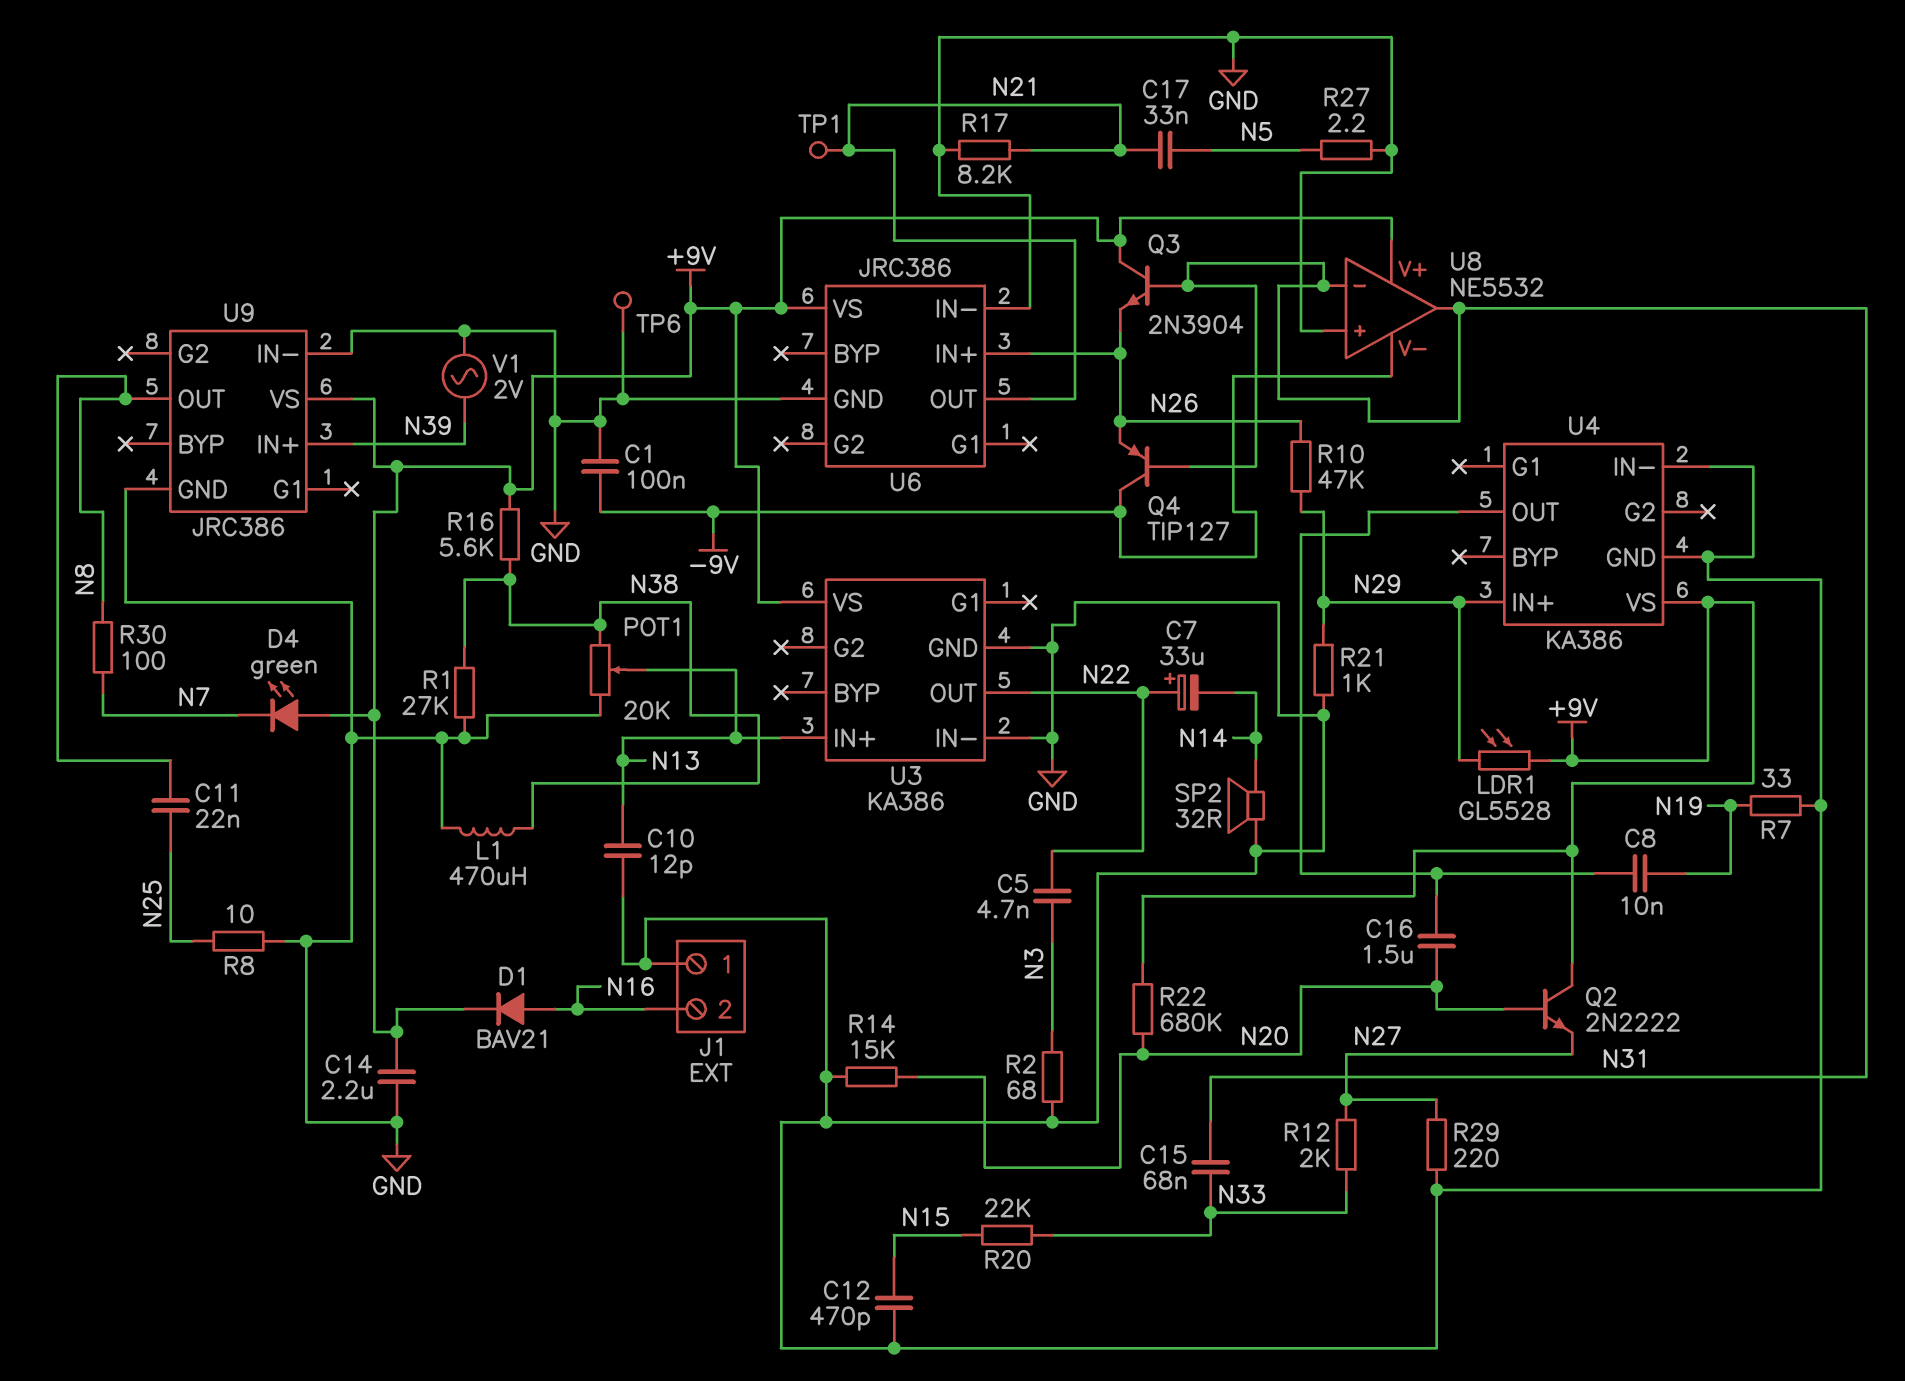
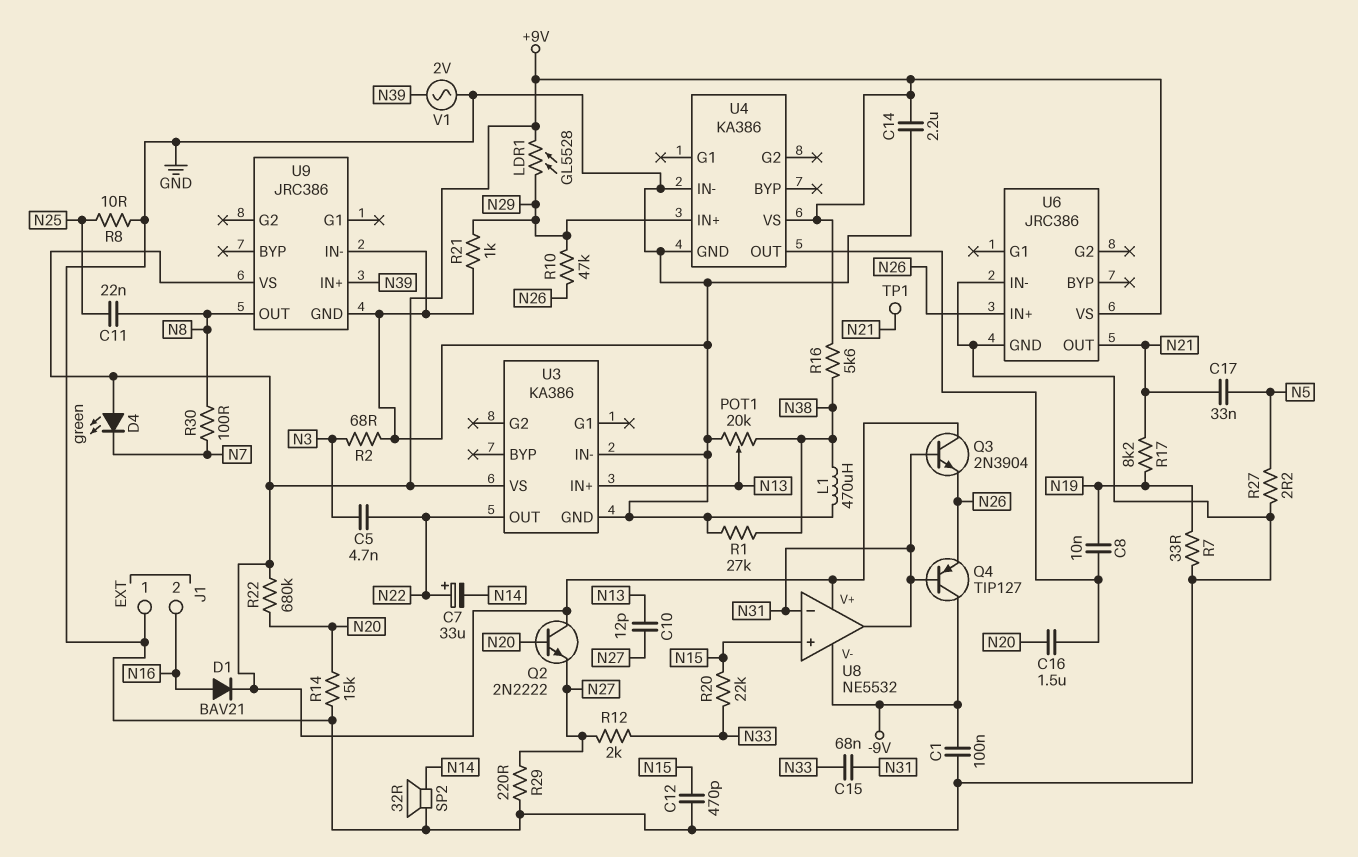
C10: 12pF (GND, N13) -> 12pF (N13, N27)
R17: 8.2k (GND, N21) -> 8.2k (N19, N21)
TP6: test point (GND) -> none
U8 pin in+: GND -> N15

